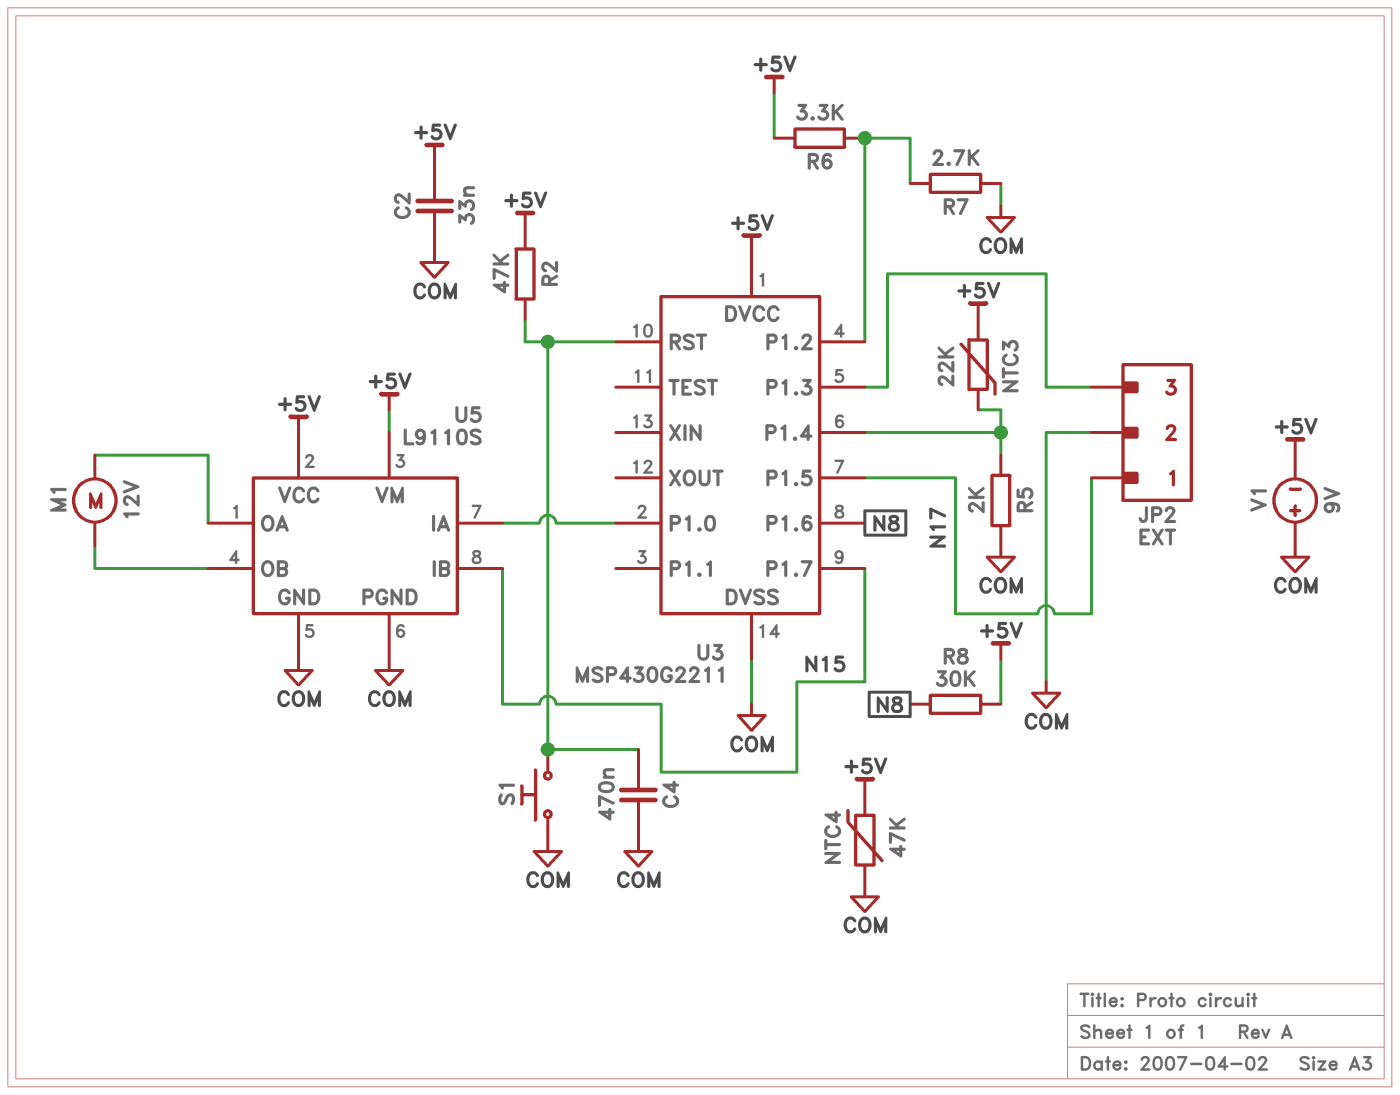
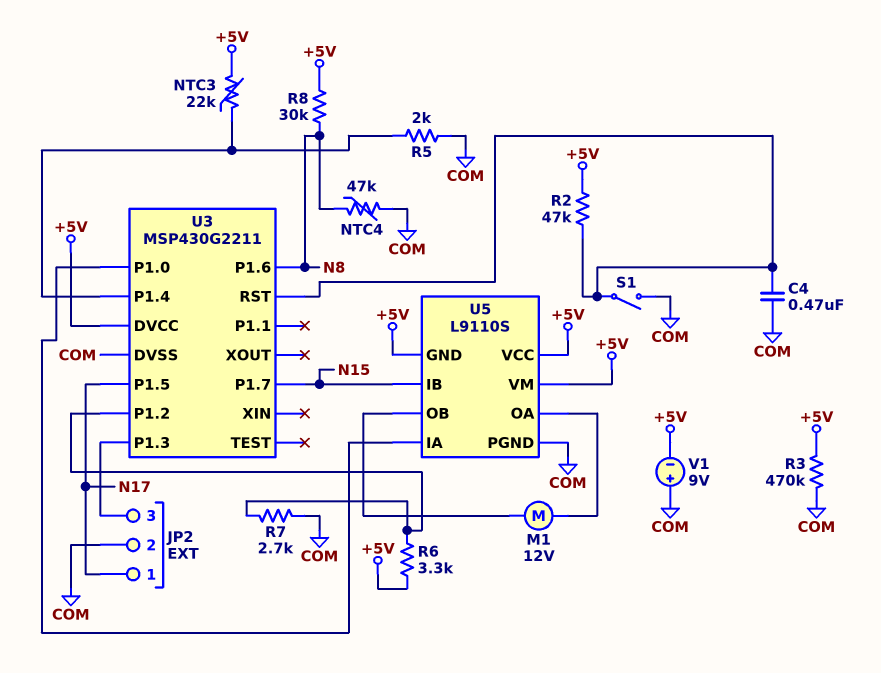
C2: 33nF (+5V, COM) -> none
NTC4: 47k (+5V, COM) -> 47k (COM, N8)
R3: none -> 470k (+5V, COM)
S1: button (COM, U3/RST) -> switch (COM, U3/RST)
U5 pin GND: COM -> +5V

